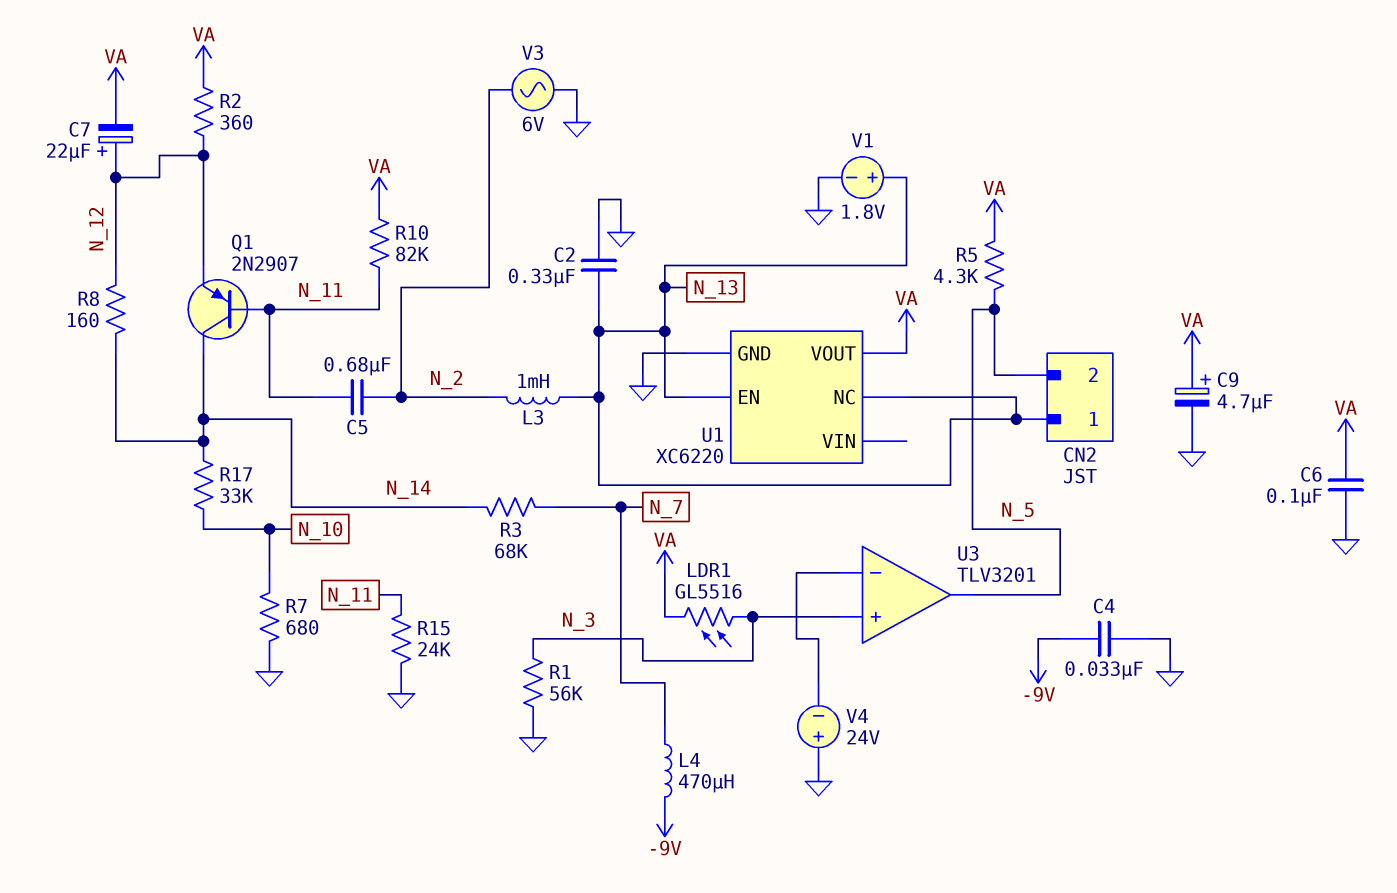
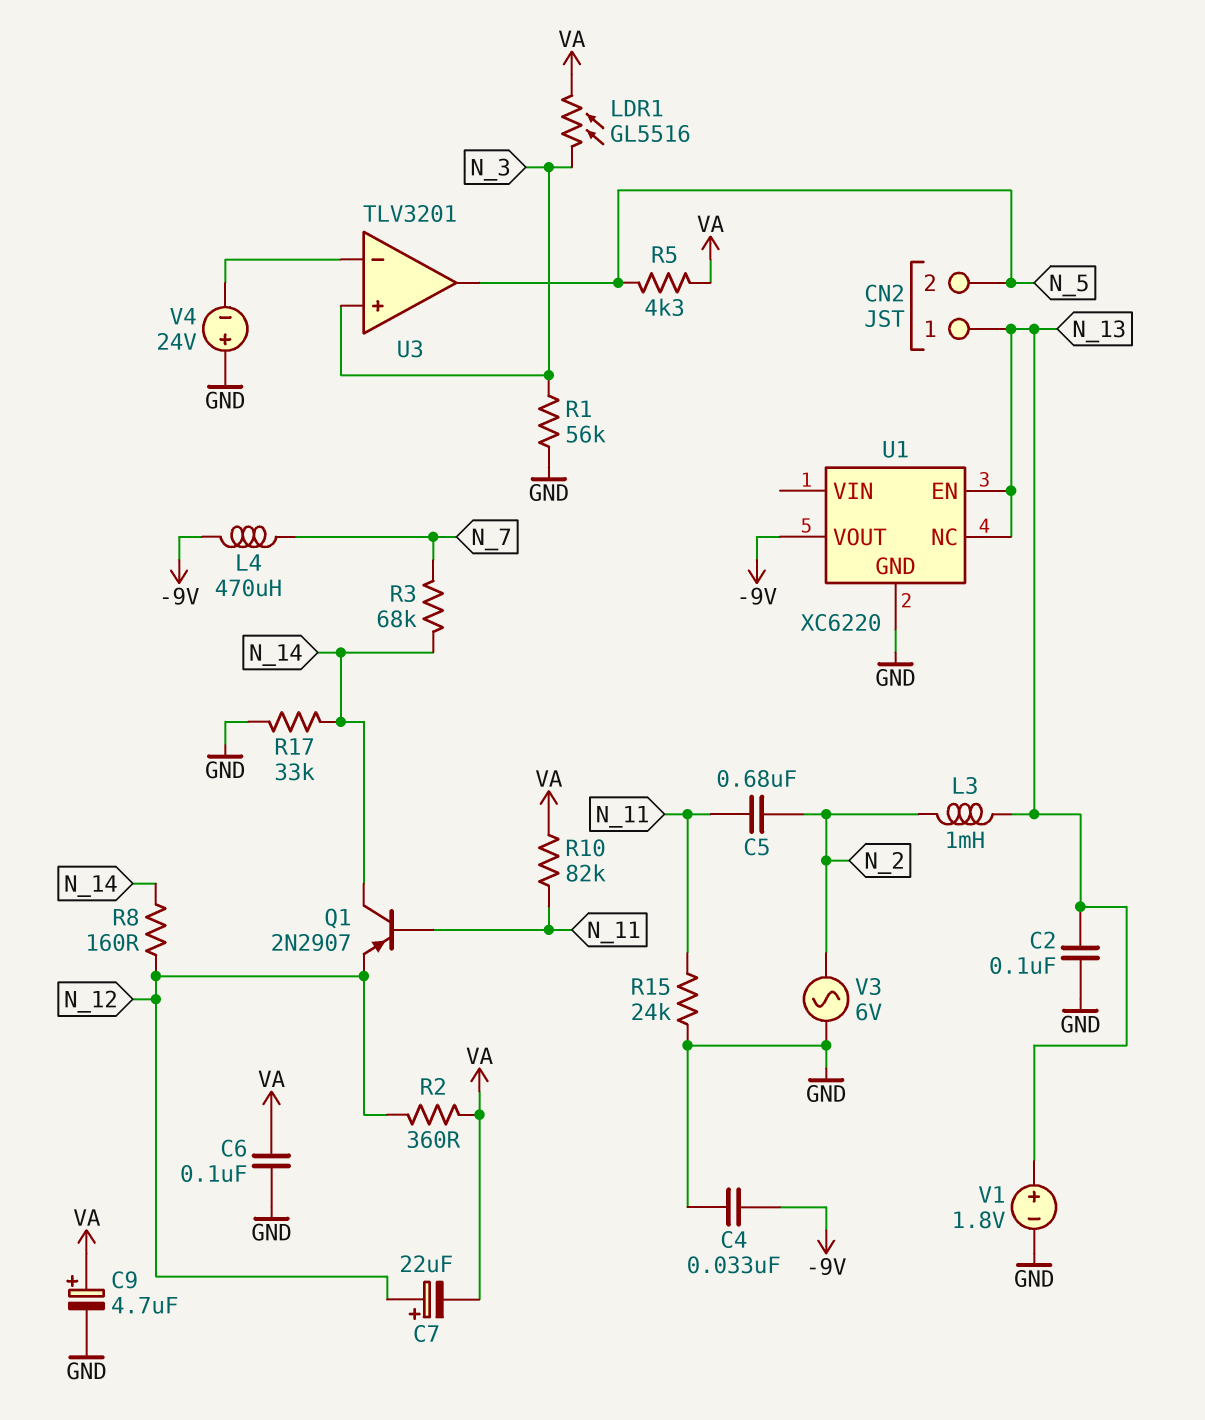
C2: 330nF (GND, N_13) -> 100nF (GND, N_13)
R7: 680 (GND, N_10) -> none
R17: 33k (N_10, N_14) -> 33k (GND, N_14)
U1 pin VOUT: VA -> -9V

